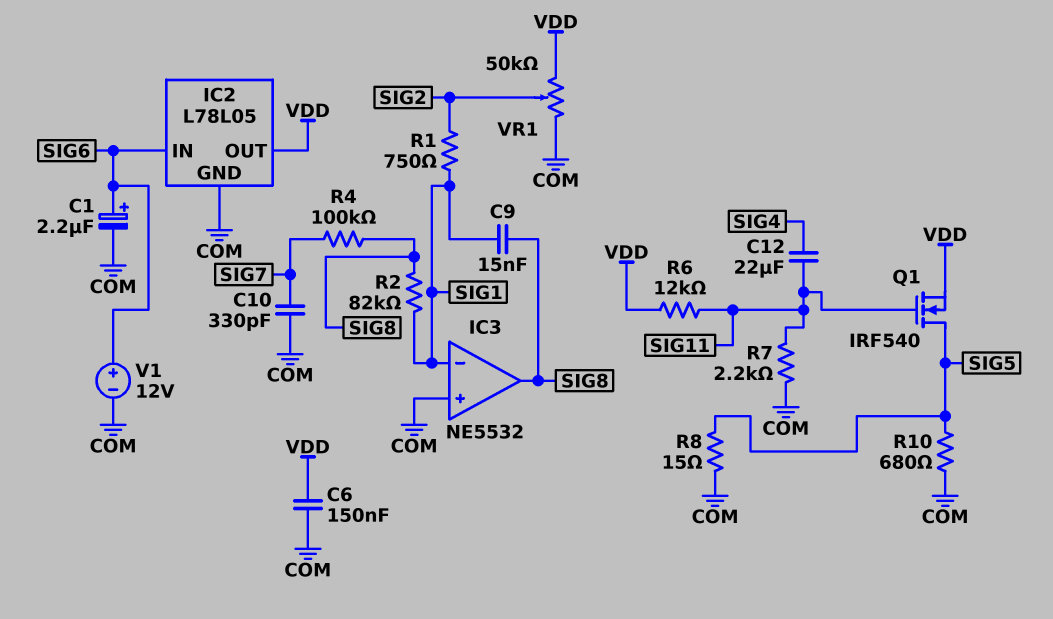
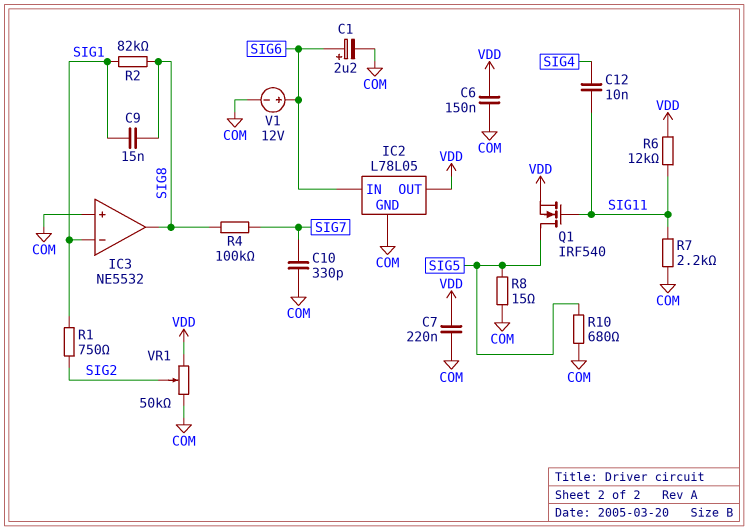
C7: none -> 220nF (COM, VDD)
C12: 22uF (SIG4, SIG11) -> 10nF (SIG4, SIG11)

